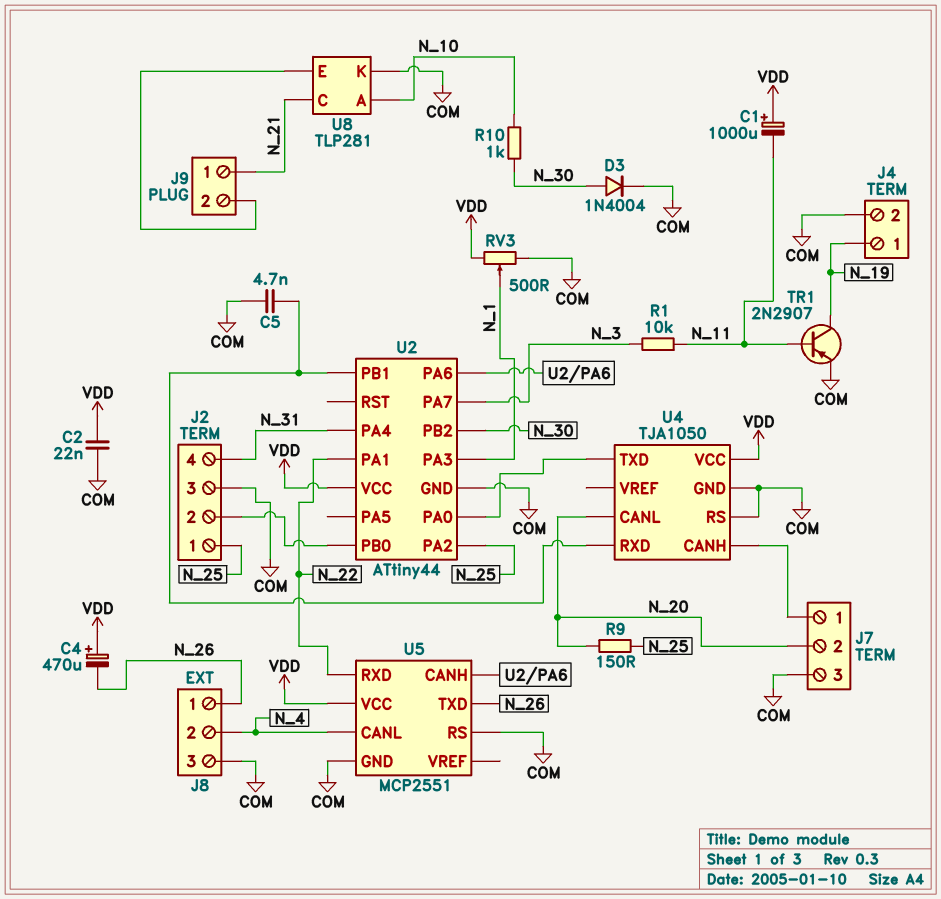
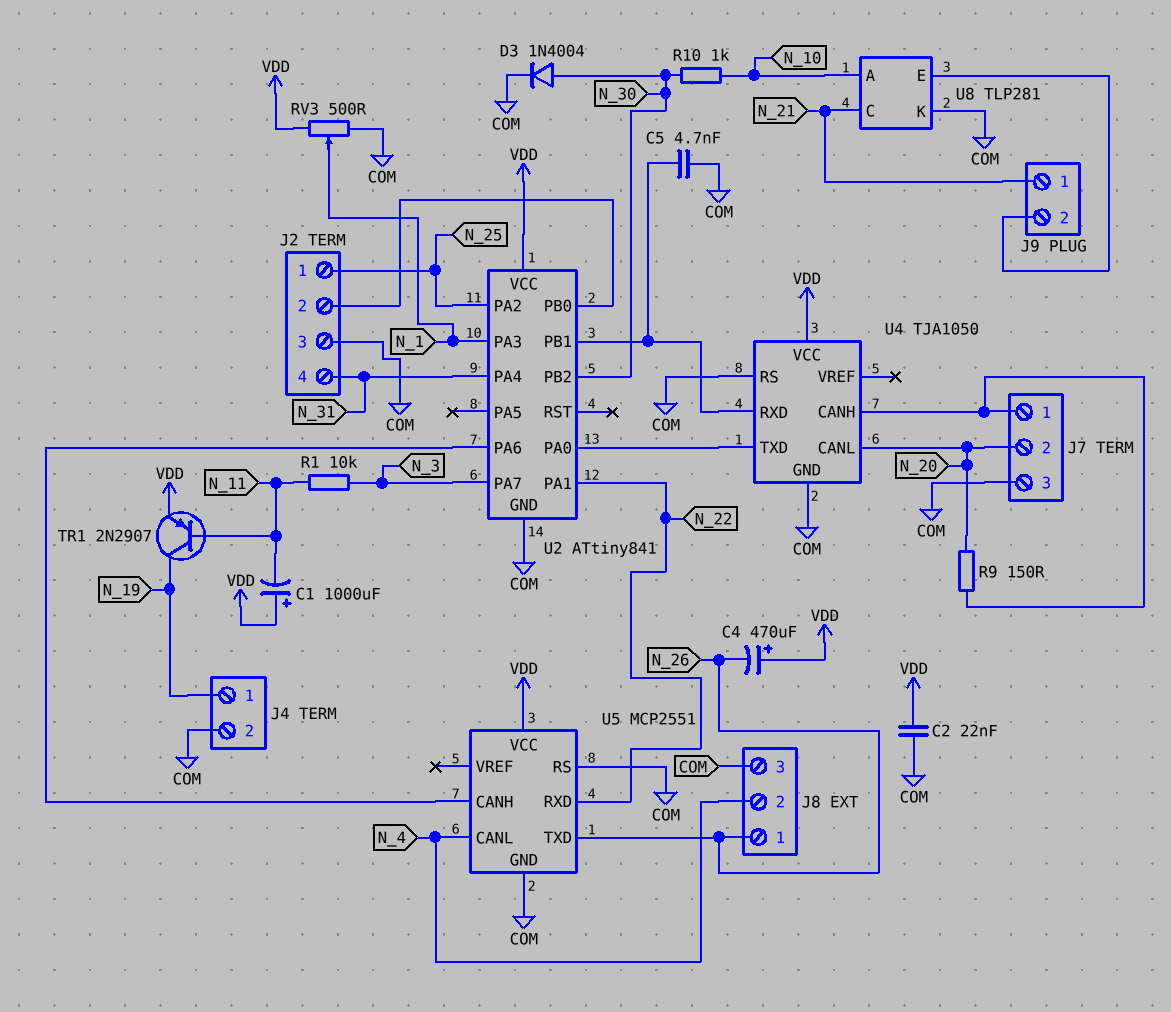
R9: 150 (N_20, N_25) -> 150 (J7/1, N_20)
TR1: PNP 2N2907 (B N_11, C N_19, E COM) -> PNP 2N2907 (B N_11, C N_19, E VDD)
U2: ATtiny44 -> ATtiny841

